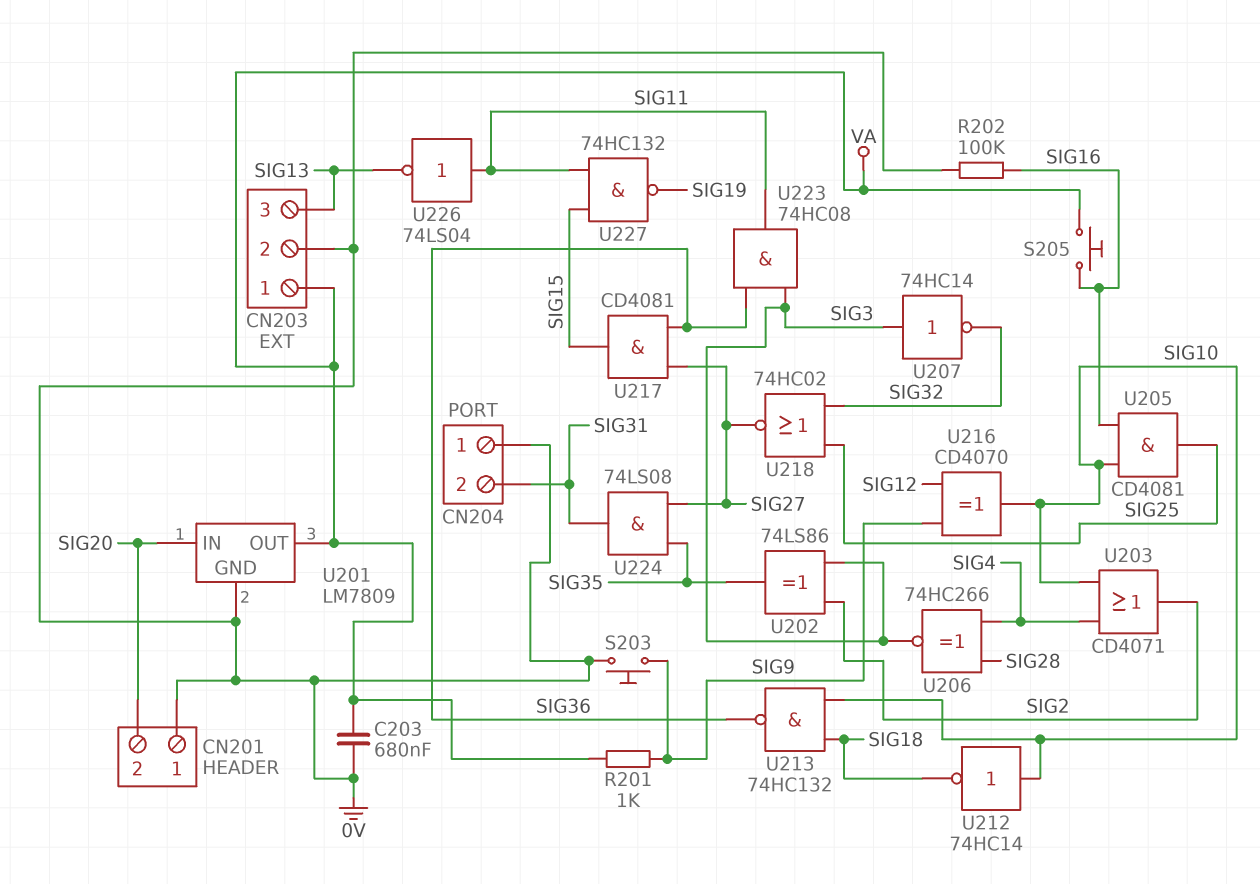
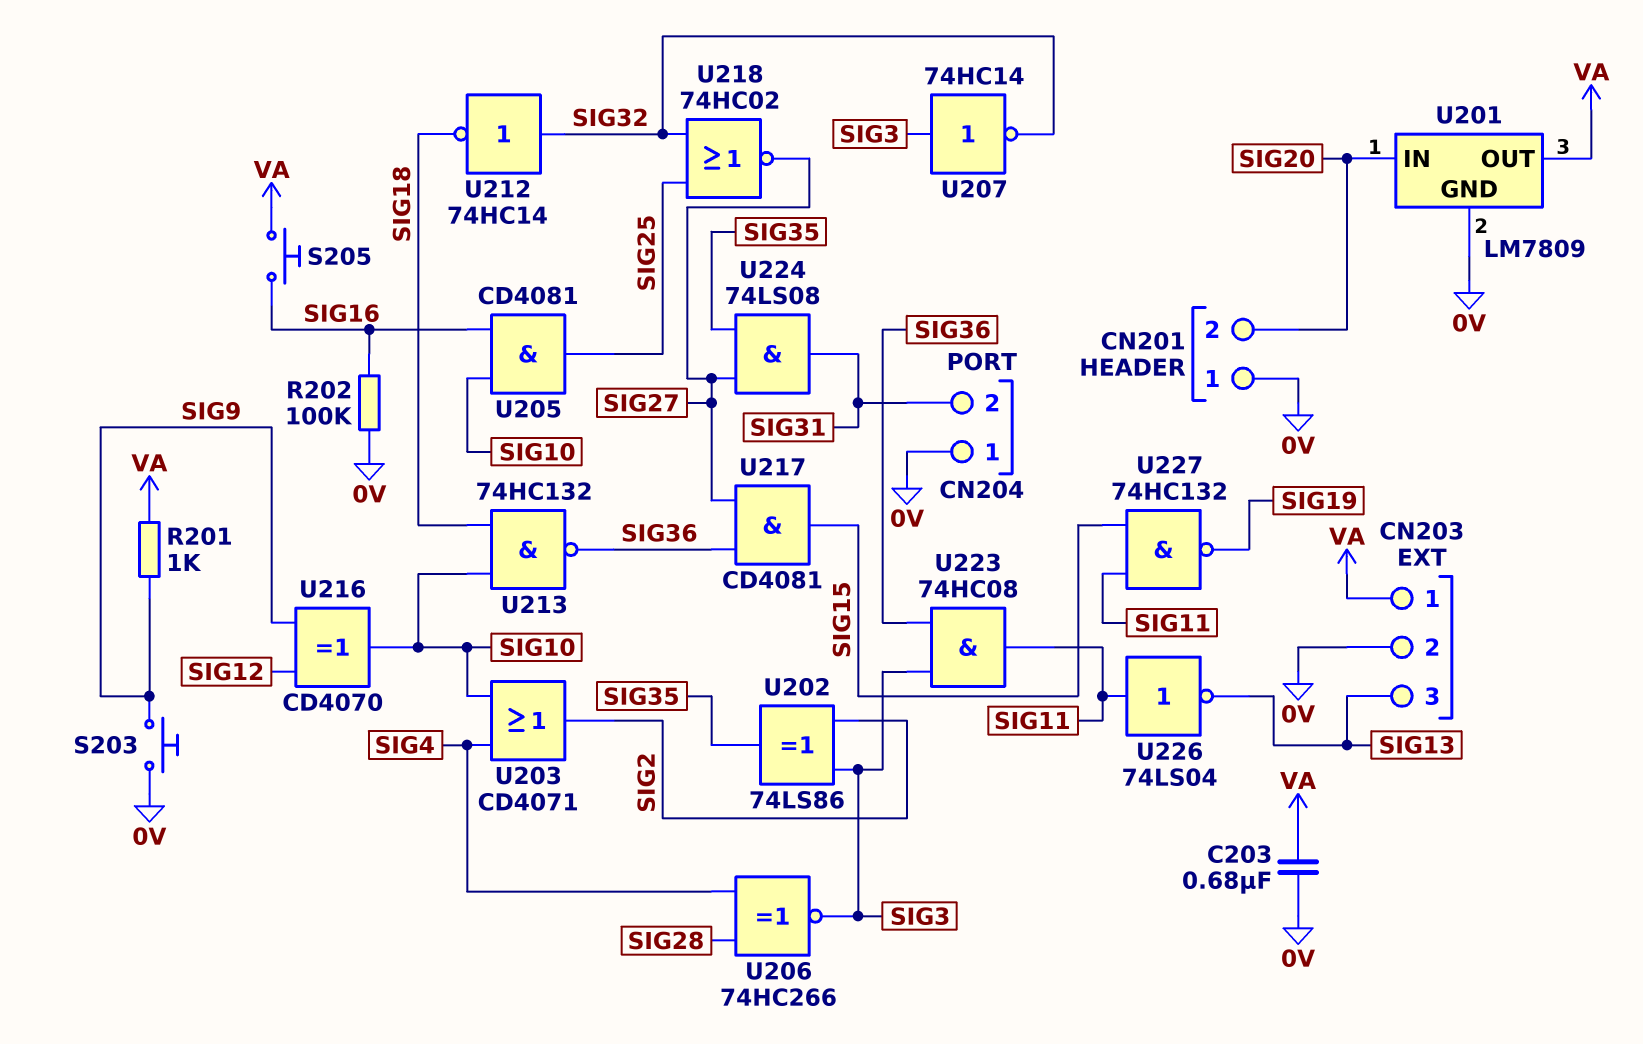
U212: NOT 74HC14 (in SIG10, out SIG18) -> NOT 74HC14 (in SIG32, out SIG18)

